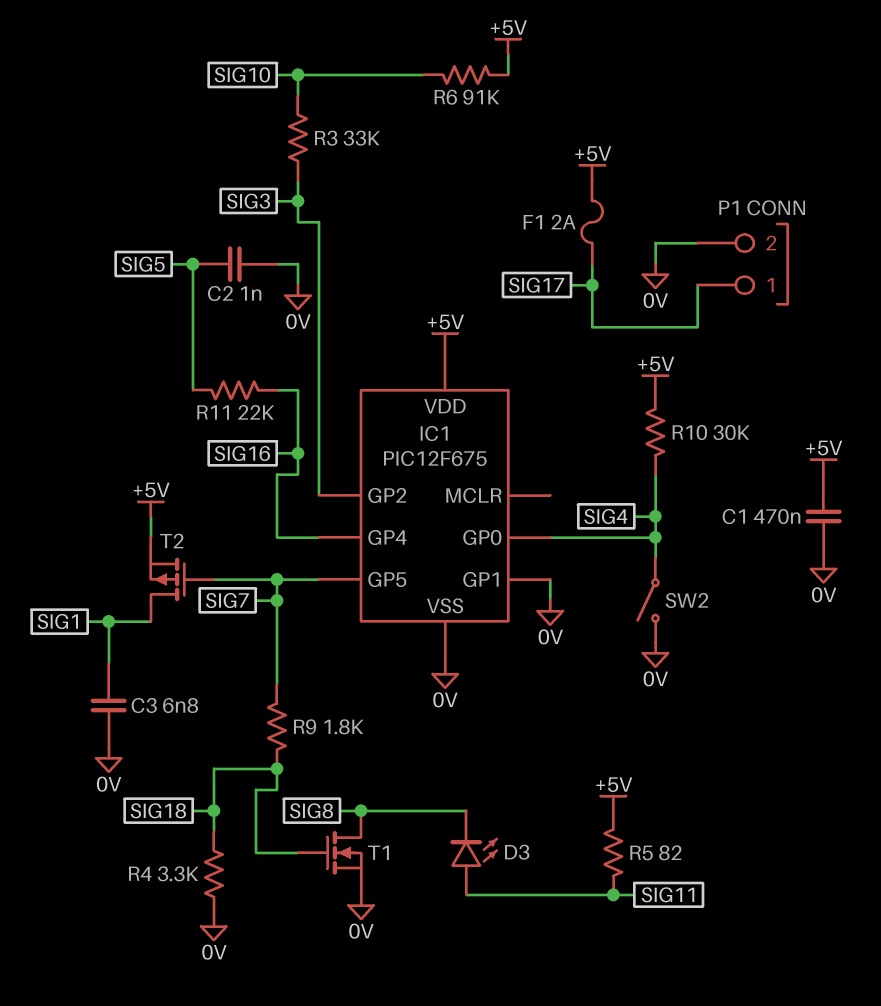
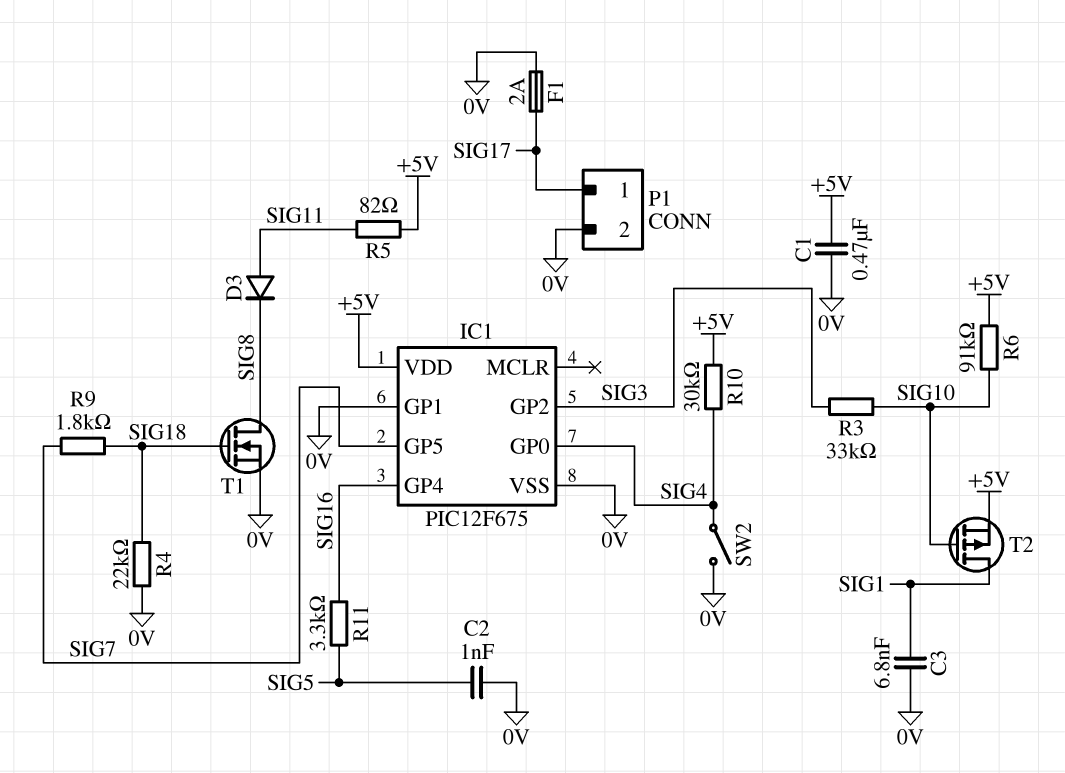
D3: LED (A SIG11, K SIG8) -> diode (A SIG11, K SIG8)
F1: 2A (+5V, SIG17) -> 2A (0V, SIG17)
R4: 3.3k (0V, SIG18) -> 22k (0V, SIG18)
R11: 22k (SIG5, SIG16) -> 3.3k (SIG5, SIG16)
T2: PMOS (G SIG7, D SIG1, S +5V) -> PMOS (G SIG10, D SIG1, S +5V)

